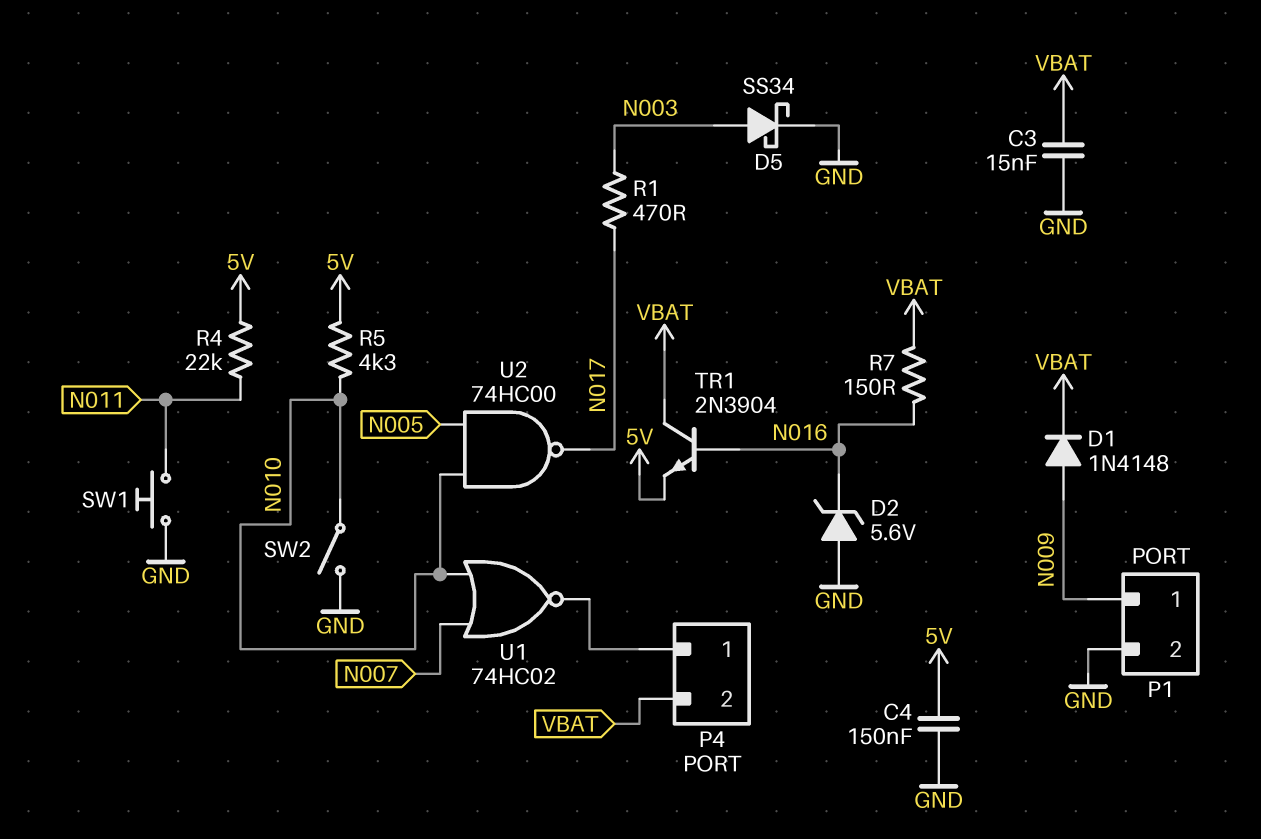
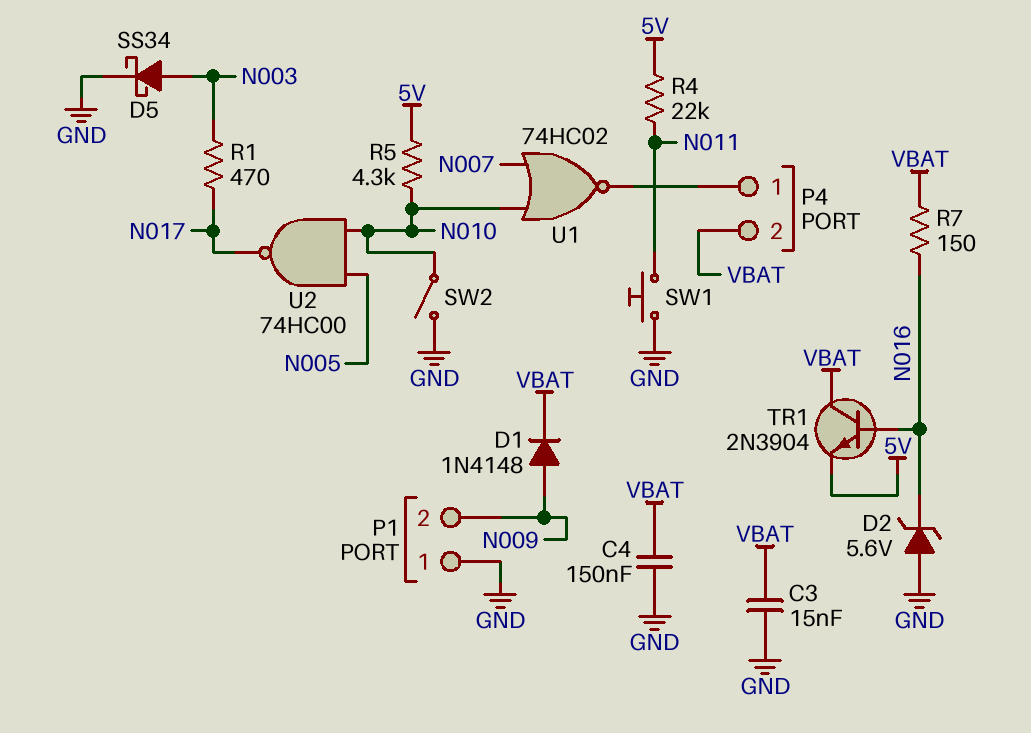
C4: 150nF (5V, GND) -> 150nF (GND, VBAT)
P1 pin 1: N009 -> GND
P1 pin 2: GND -> N009

